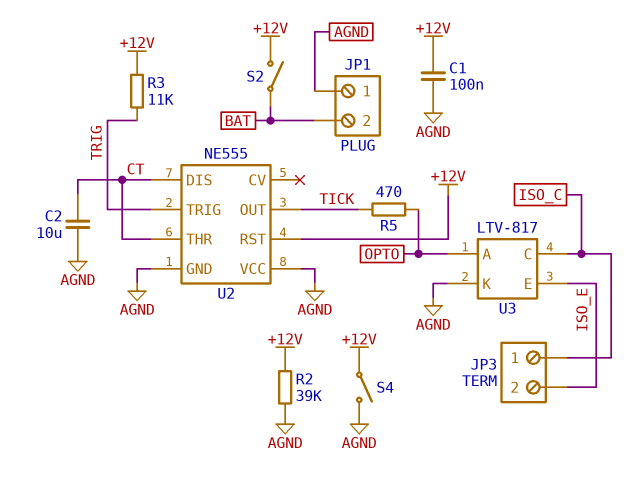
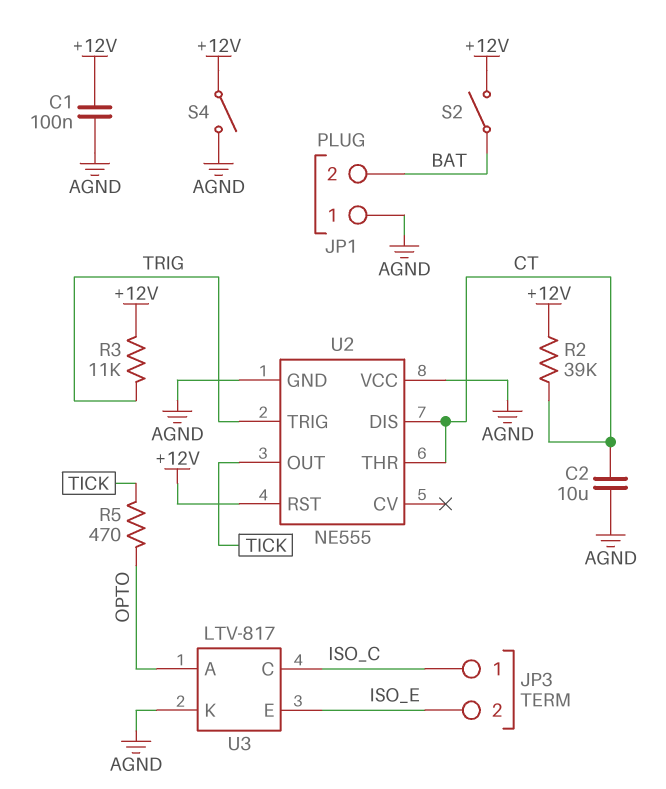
R2: 39k (+12V, AGND) -> 39k (+12V, CT)

